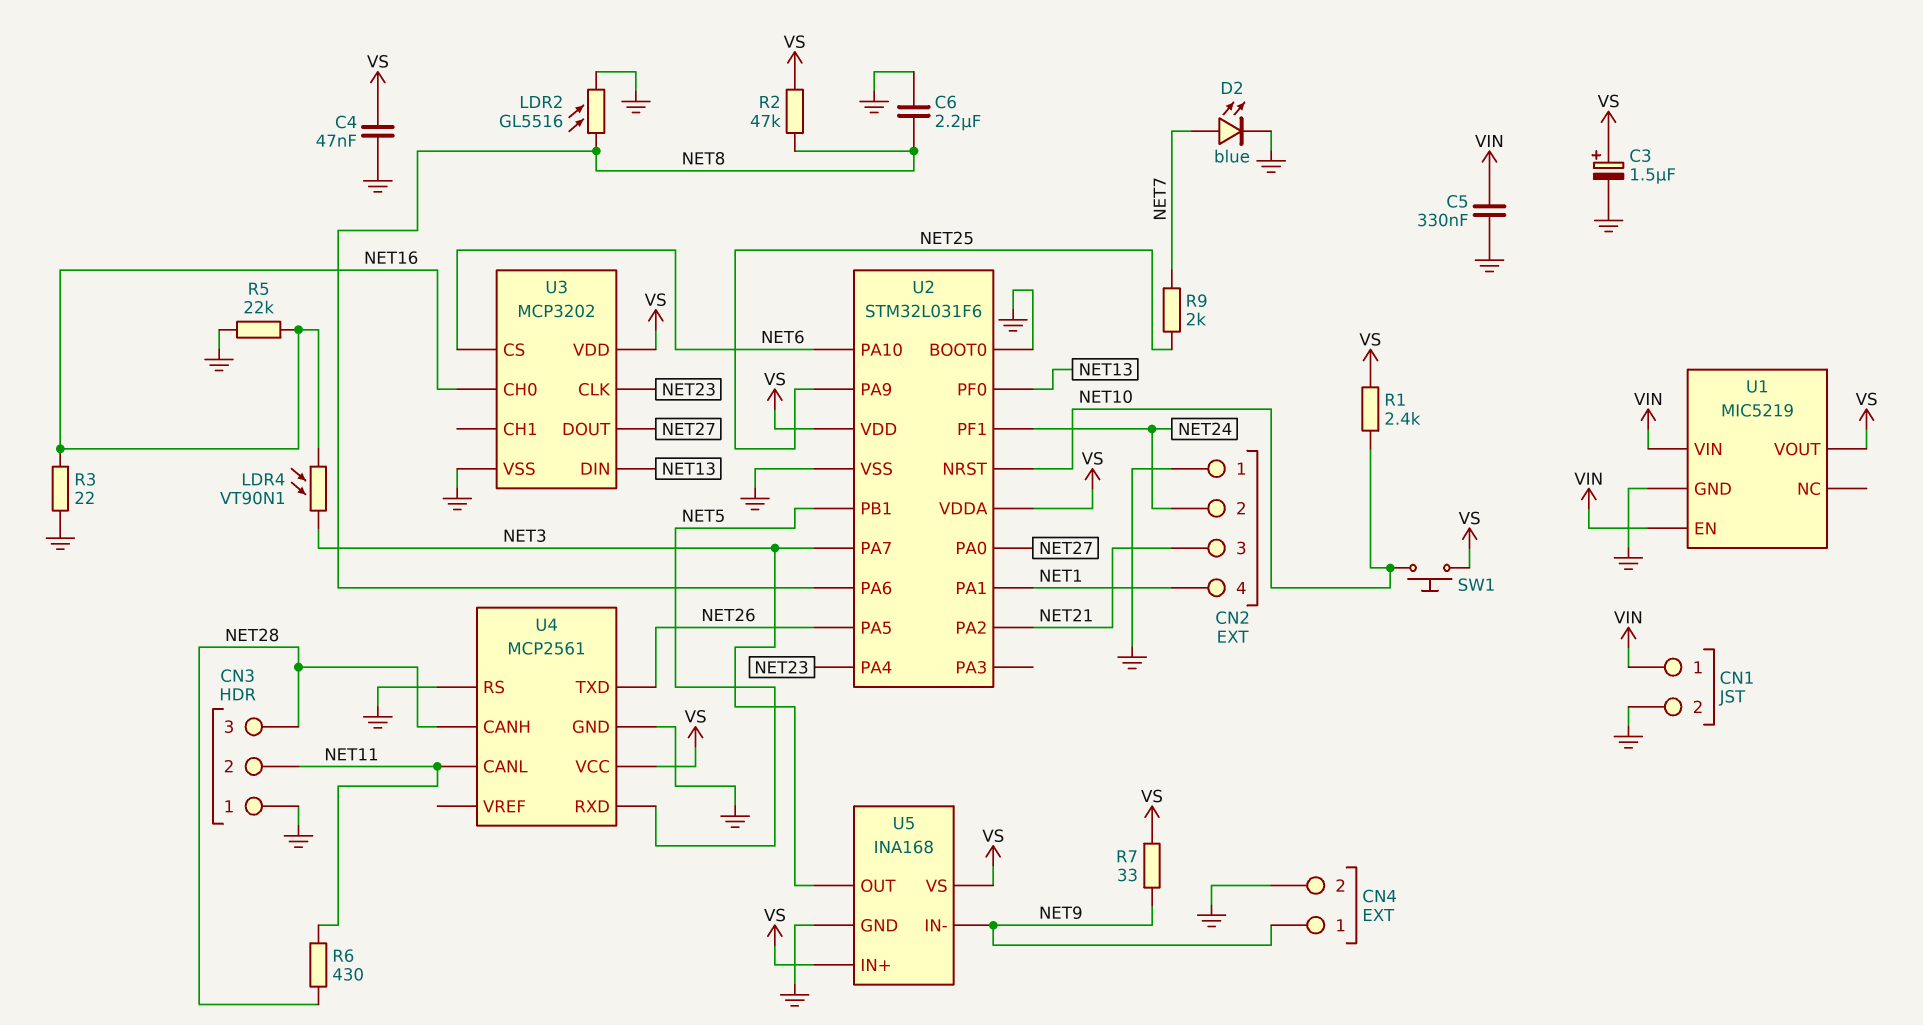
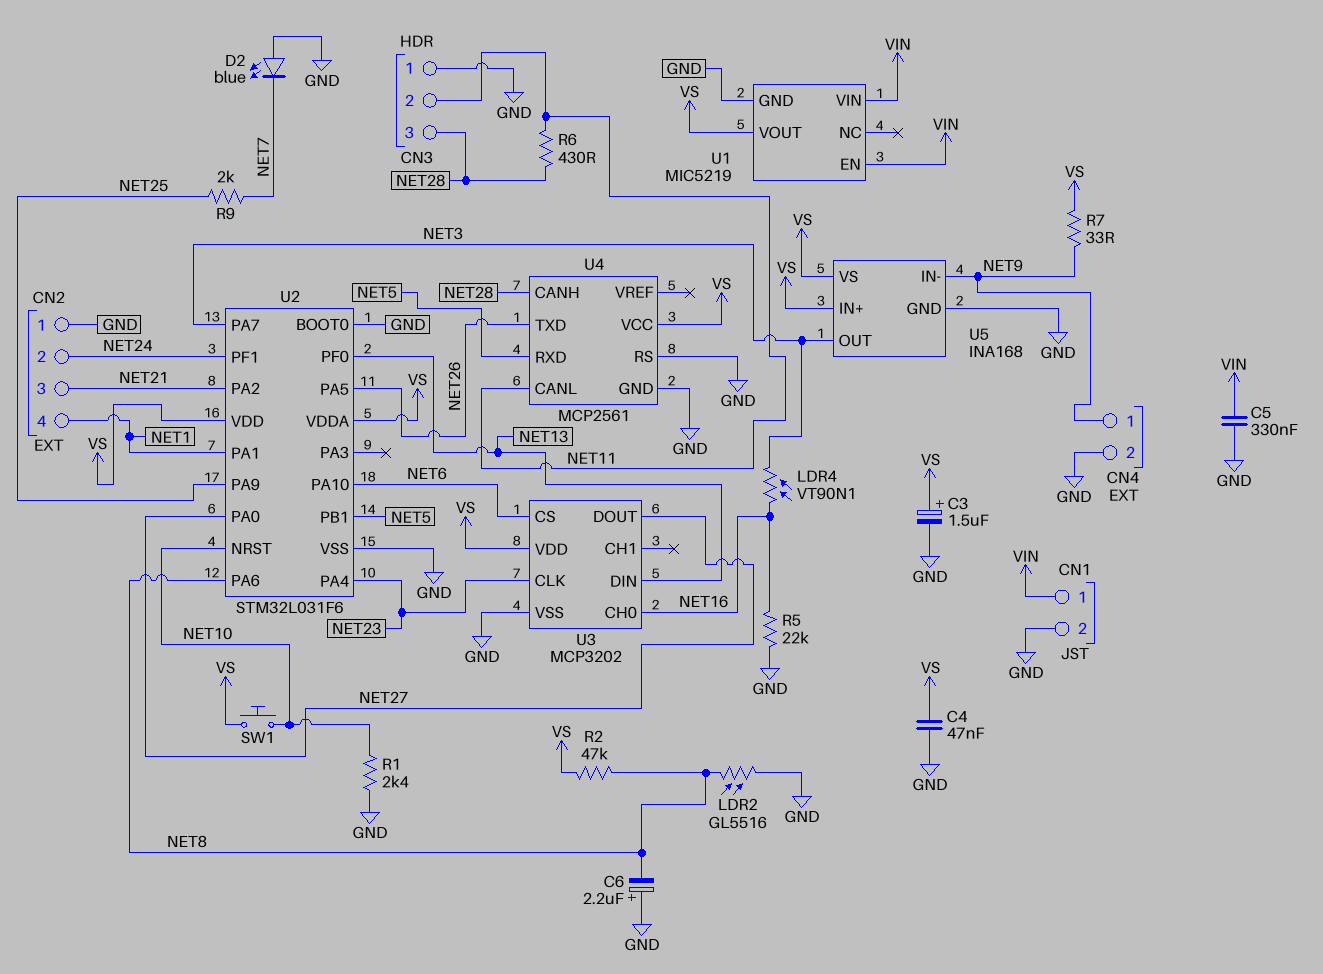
C6: 2.2uF (GND, NET8) -> 2.2uF (plus GND, minus NET8)
D2: LED blue (A NET7, K GND) -> LED blue (A GND, K NET7)
R1: 2.4k (NET10, VS) -> 2.4k (GND, NET10)
R3: 22 (GND, NET16) -> none

